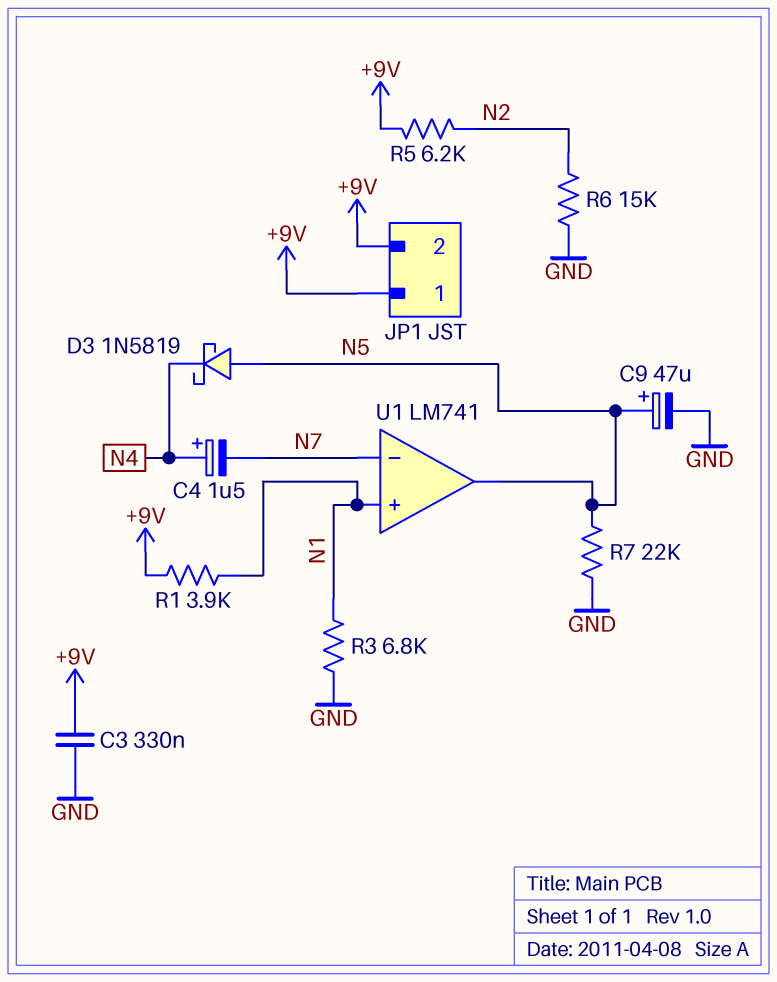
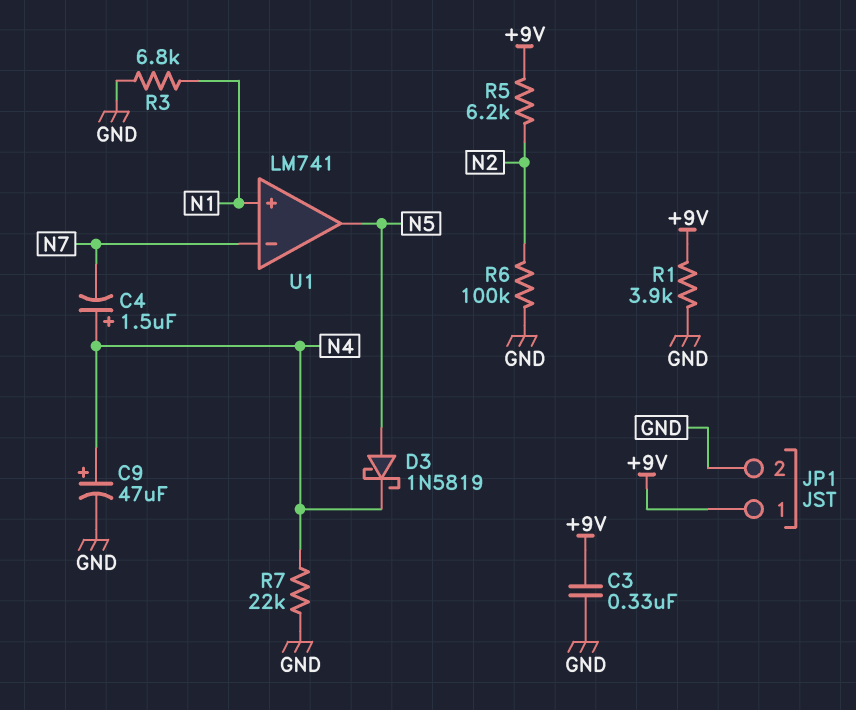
C9: 47uF (plus N5, minus GND) -> 47uF (plus N4, minus GND)
JP1 pin 2: +9V -> GND
R1: 3.9k (+9V, N1) -> 3.9k (+9V, GND)
R6: 15k (GND, N2) -> 100k (GND, N2)
R7: 22k (GND, N5) -> 22k (GND, N4)

